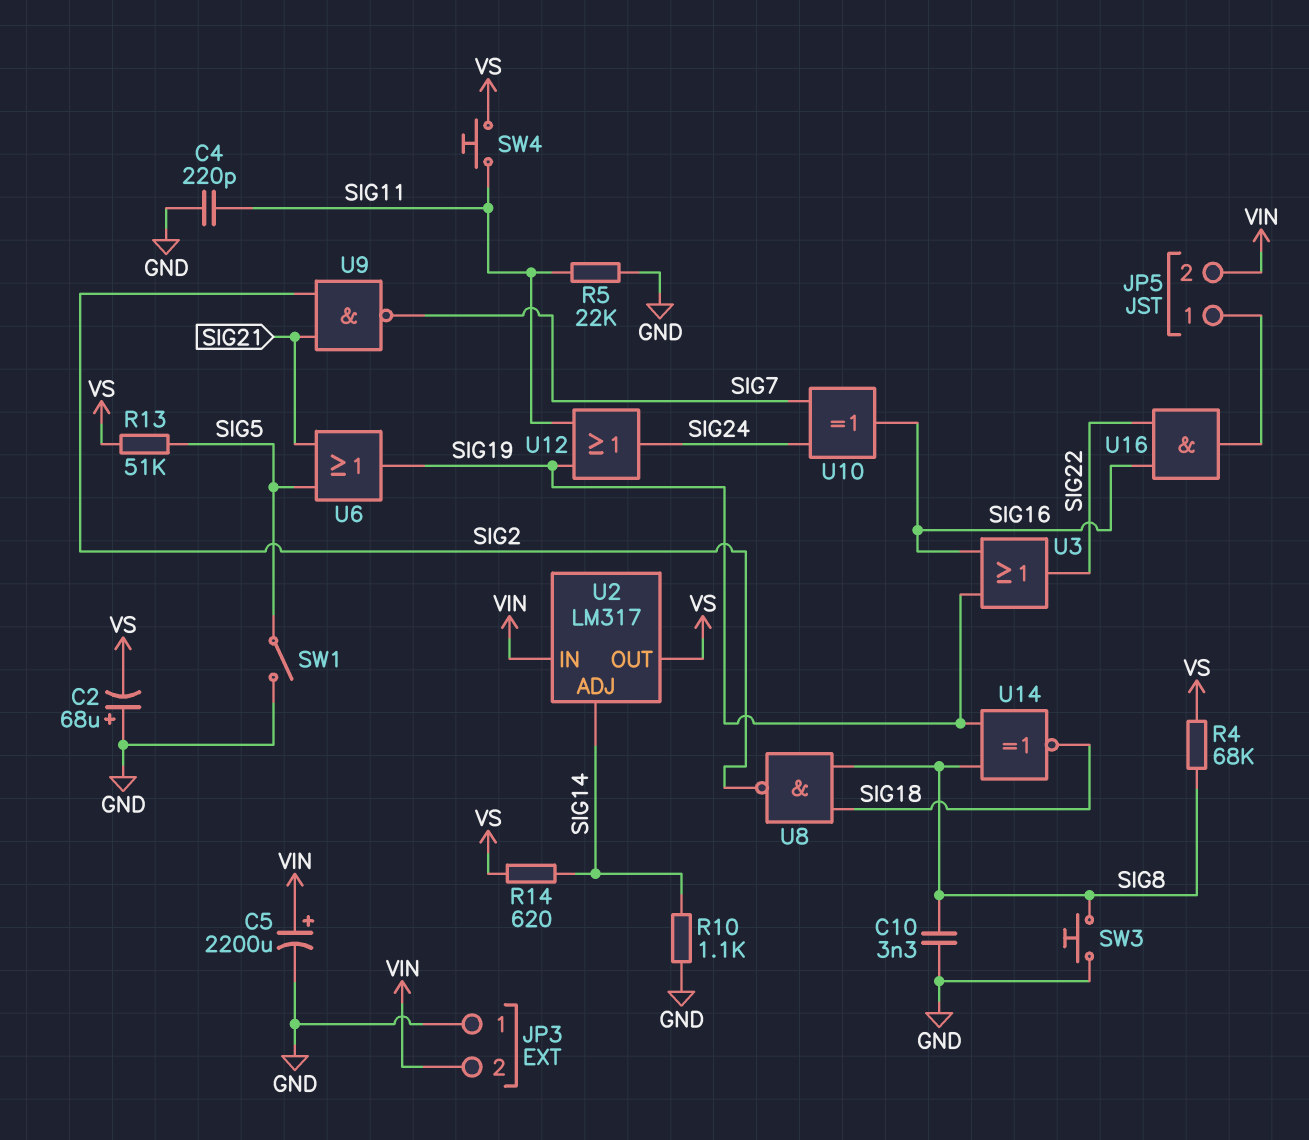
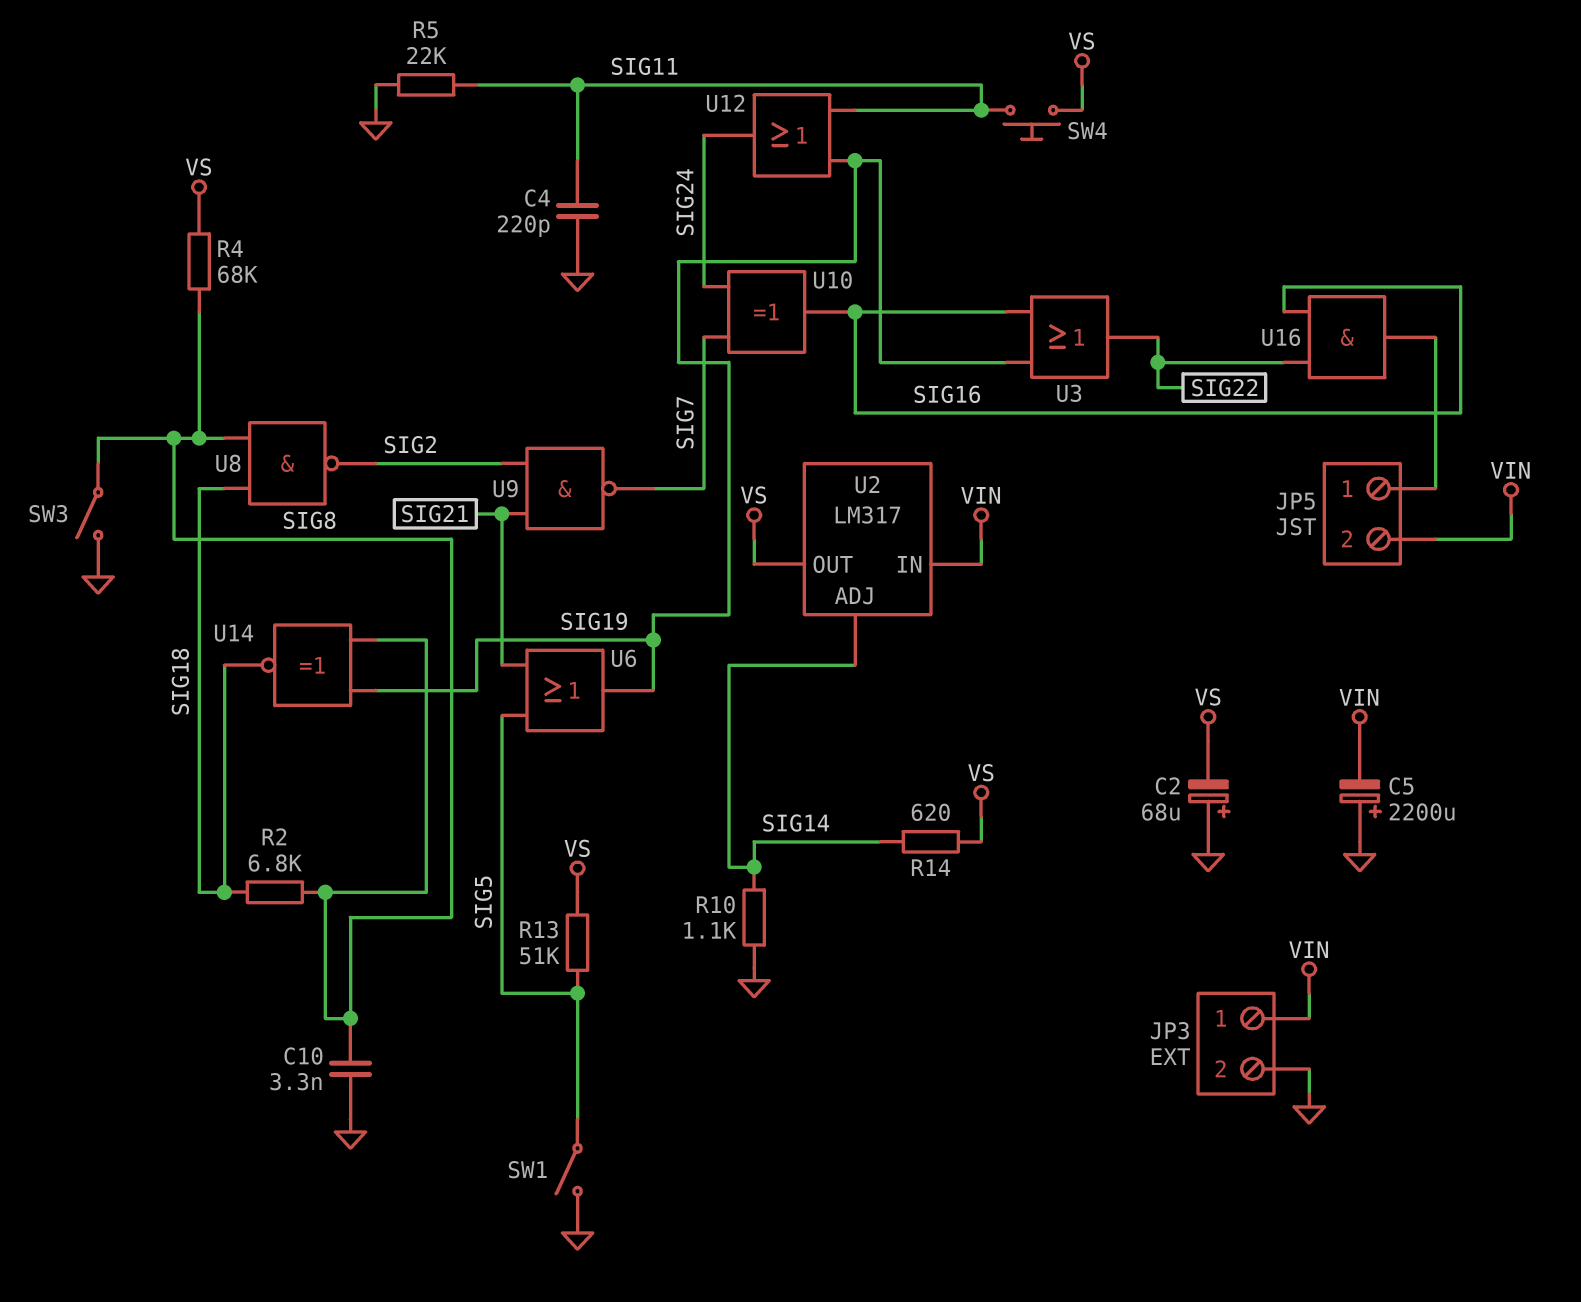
C5: 2200uF (plus VIN, minus GND) -> 2200uF (plus GND, minus VIN)
JP3 pin 1: GND -> VIN
JP3 pin 2: VIN -> GND
R2: none -> 6.8k (SIG8, SIG18)
SW3: button (GND, SIG8) -> switch (GND, SIG8)

